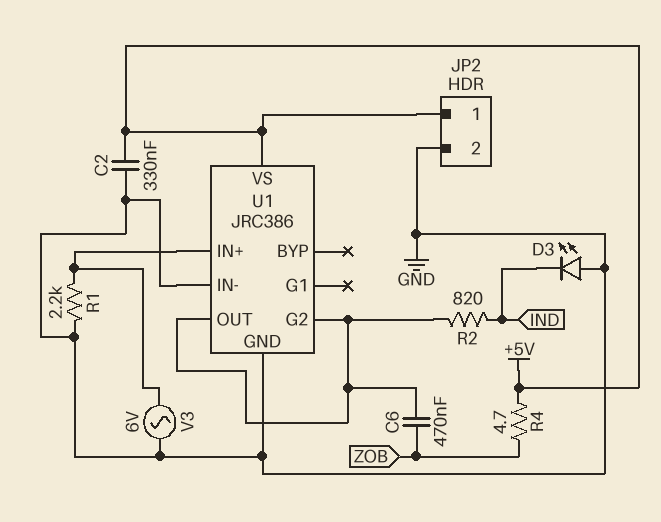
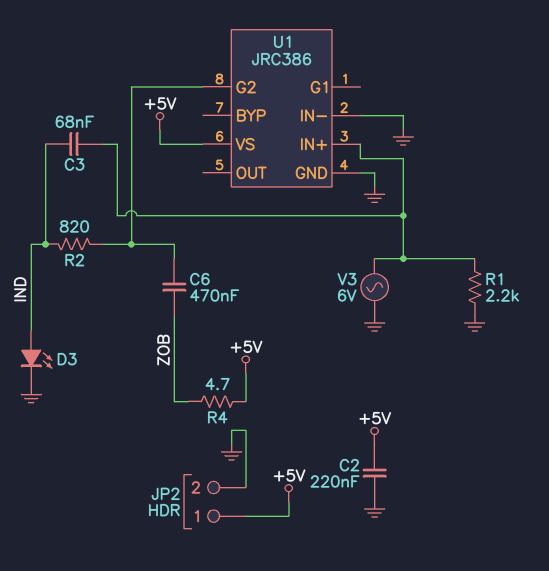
C2: 330nF (+5V, GND) -> 220nF (+5V, GND)
C3: none -> 68nF (IND, U1/IN+)
D3: LED (A GND, K IND) -> LED (A IND, K GND)
U1 pin OUT: U1/G2 -> none

